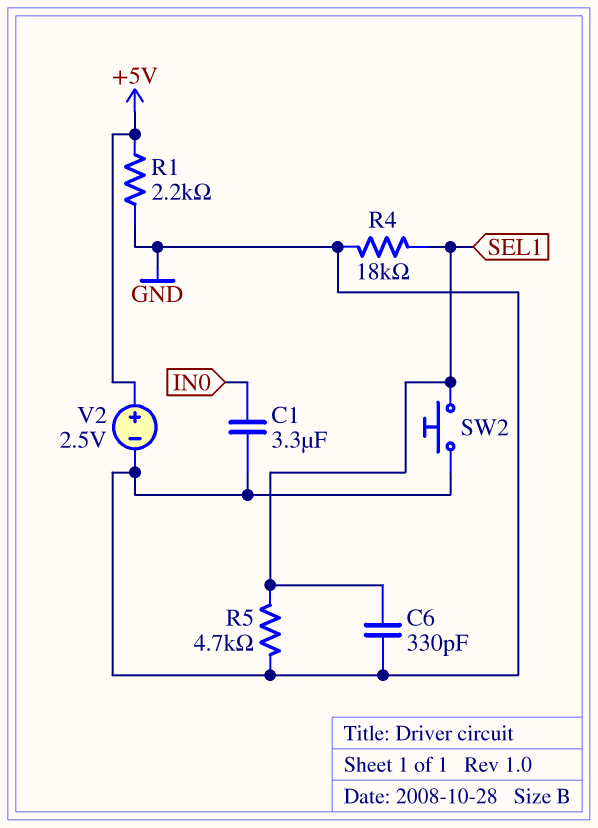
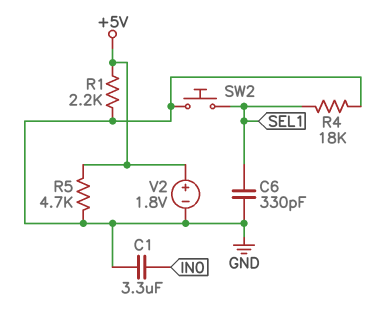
R5: 4.7k (GND, SEL1) -> 4.7k (+5V, GND)
V2: 2.5V (plus +5V, minus GND) -> 1.8V (plus +5V, minus GND)

